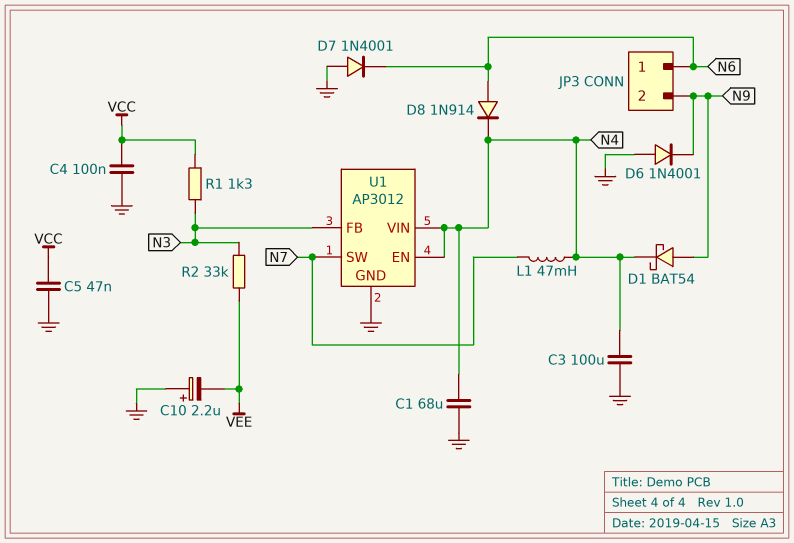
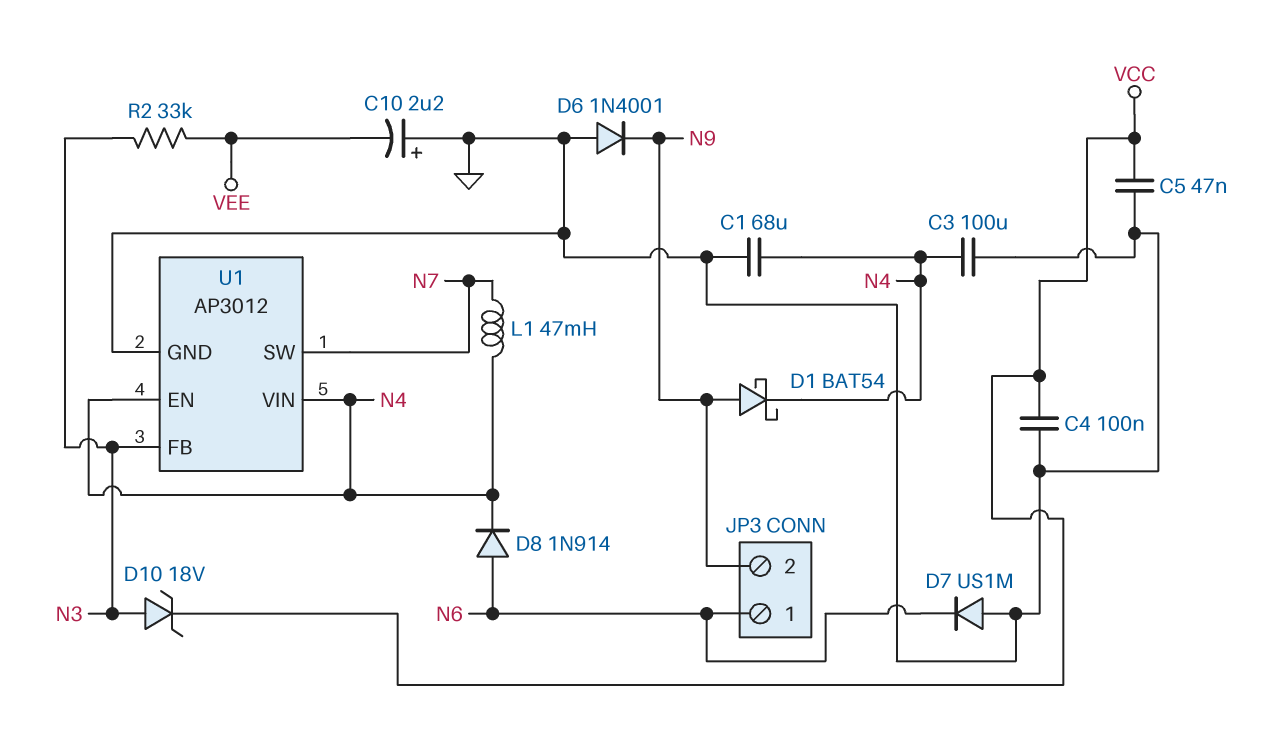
D7: diode 1N4001 (A GND, K N6) -> diode US1M (A GND, K N6)
D10: none -> zener 18V (A N3, K VCC)
R1: 1.3k (N3, VCC) -> none

